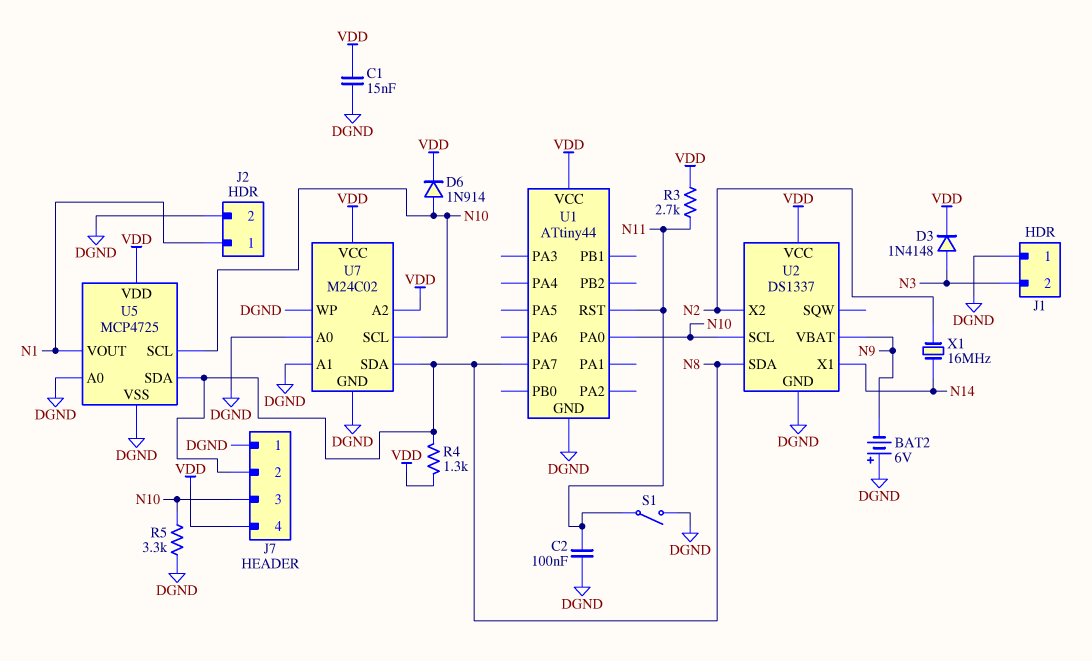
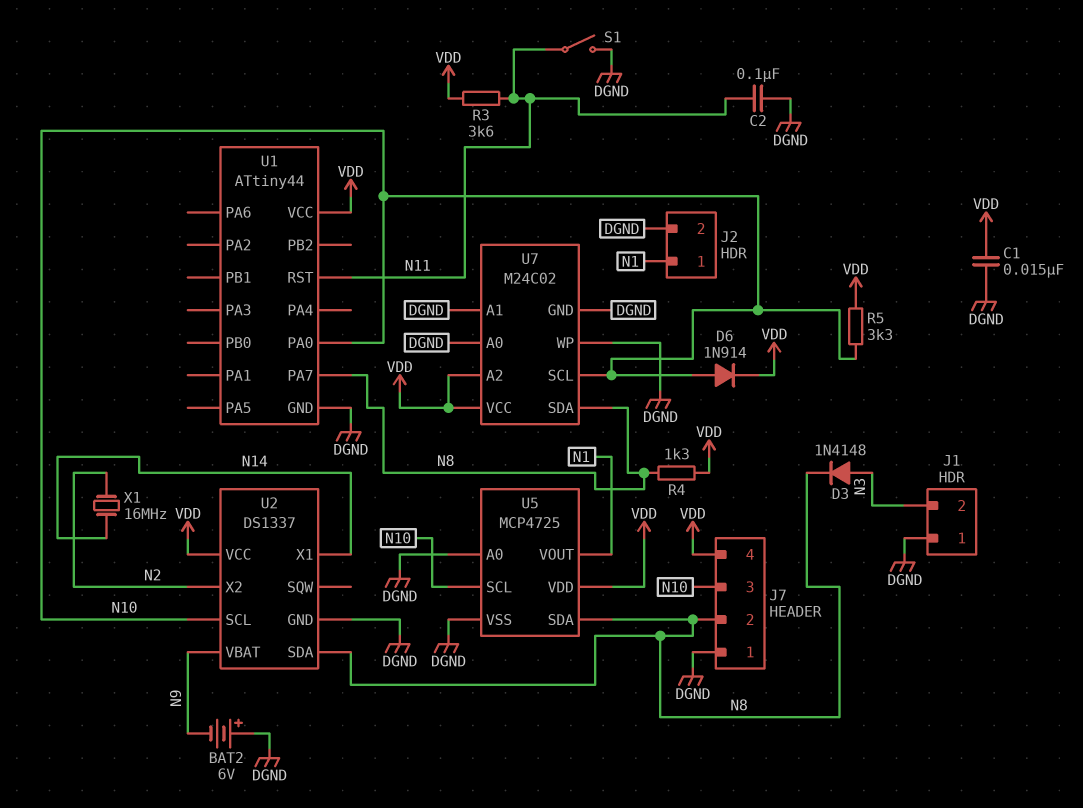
D3: diode 1N4148 (A N3, K VDD) -> diode 1N4148 (A N3, K N8)
R3: 2.7k (N11, VDD) -> 3.6k (N11, VDD)
R5: 3.3k (DGND, N10) -> 3.3k (N10, VDD)

